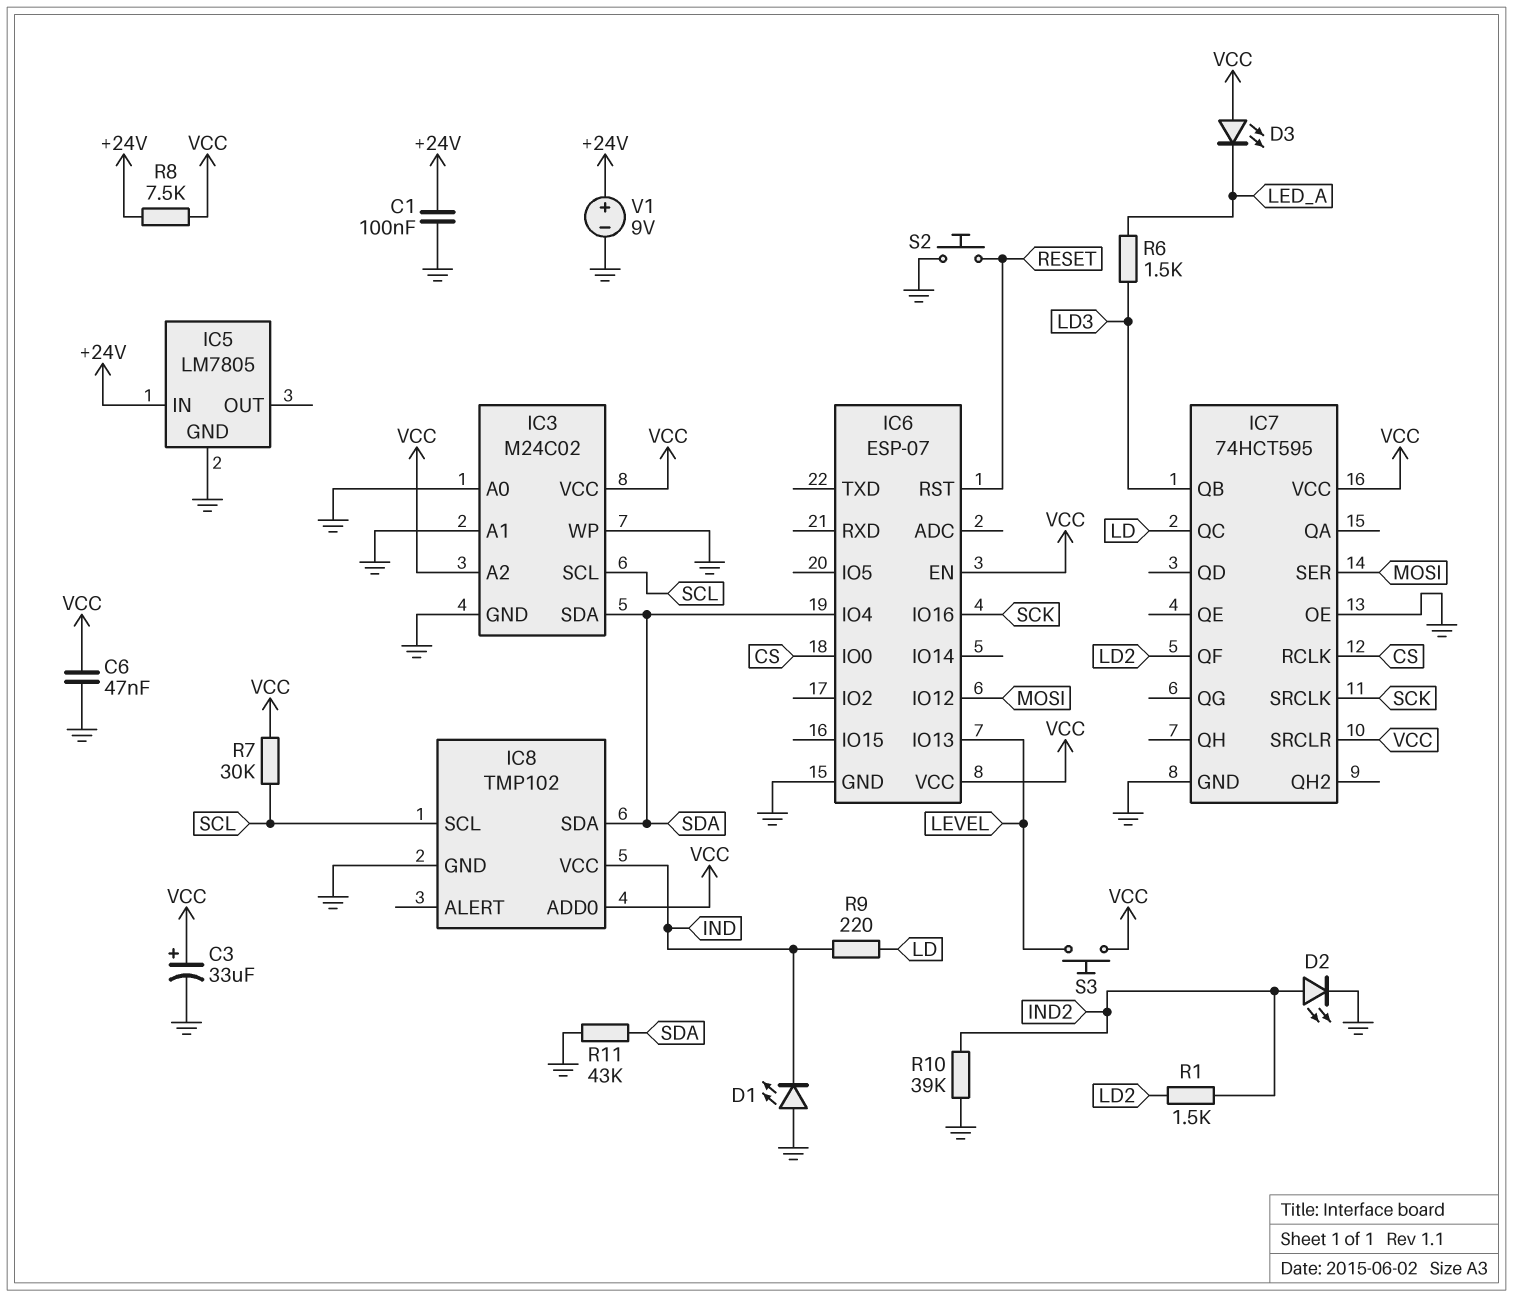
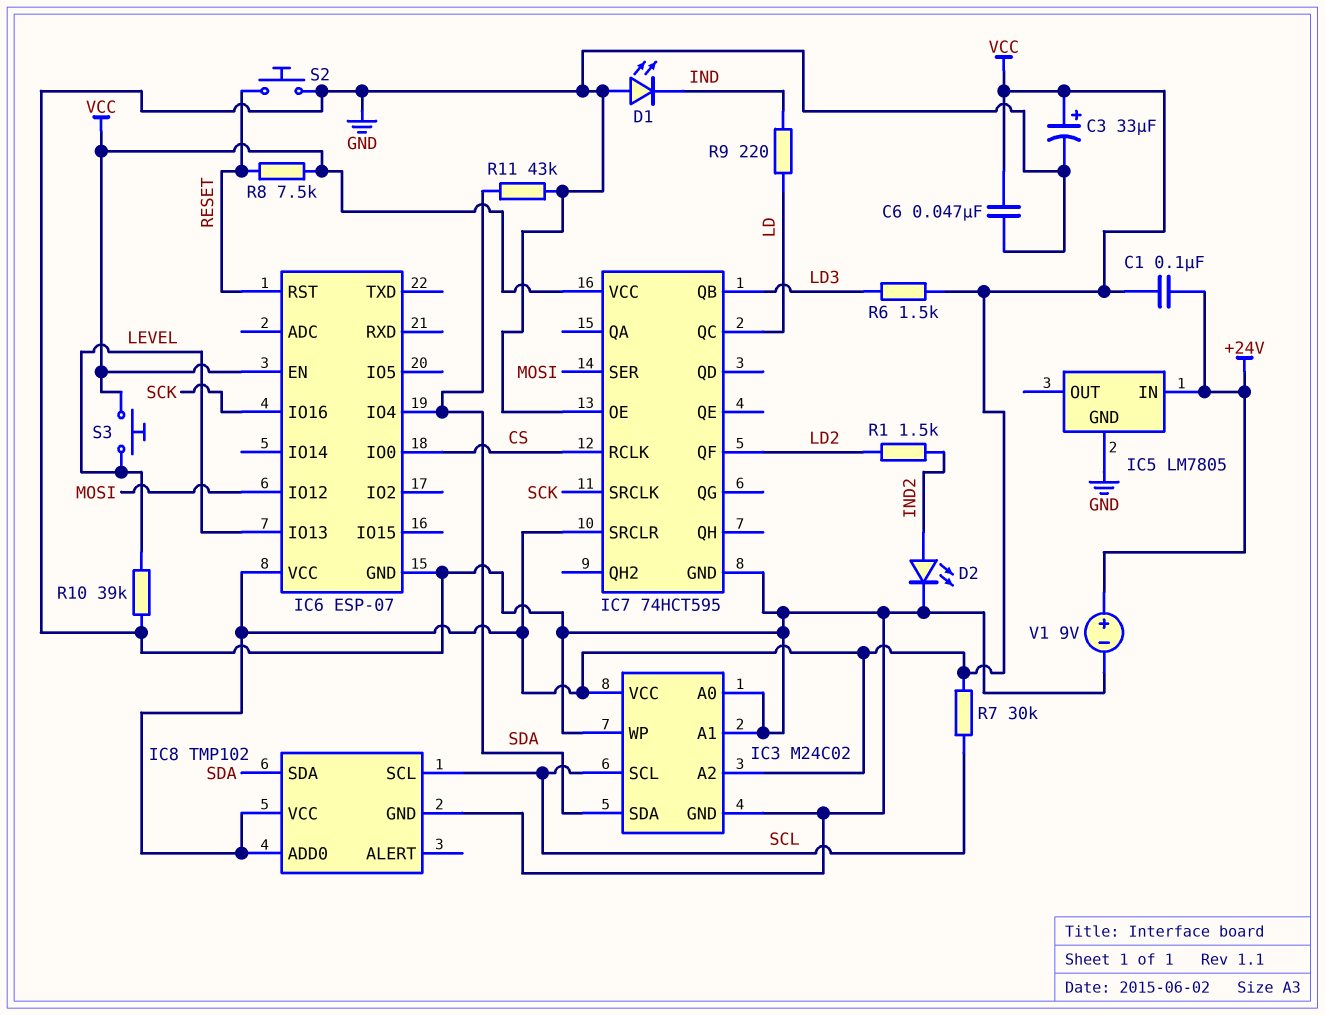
C1: 100nF (+24V, GND) -> 100nF (+24V, VCC)
D3: LED (A VCC, K LED_A) -> none
IC8 pin VCC: IND -> VCC
R6: 1.5k (LD3, LED_A) -> 1.5k (LD3, VCC)
R8: 7.5k (+24V, VCC) -> 7.5k (RESET, VCC)
R10: 39k (GND, IND2) -> 39k (GND, LEVEL)

